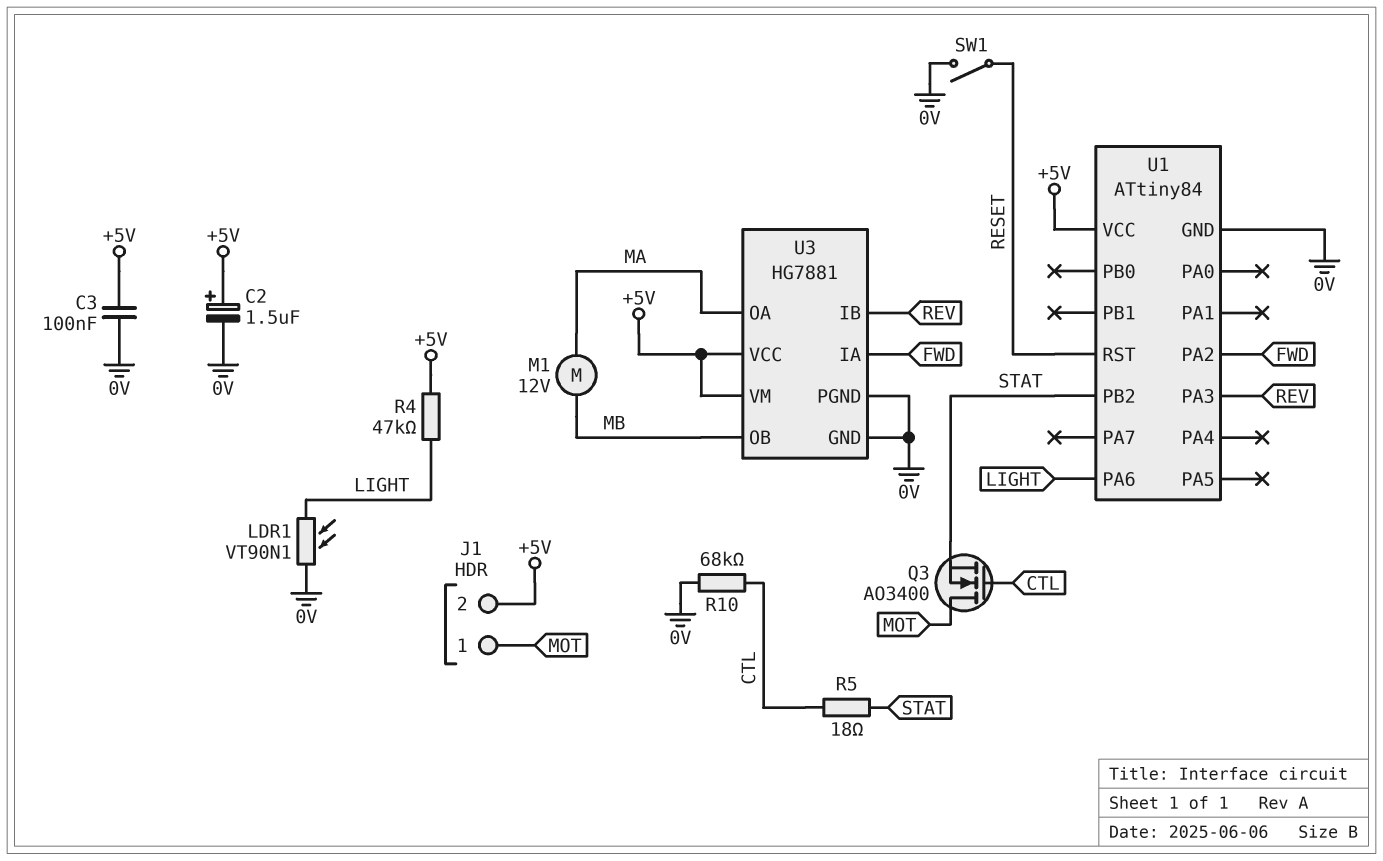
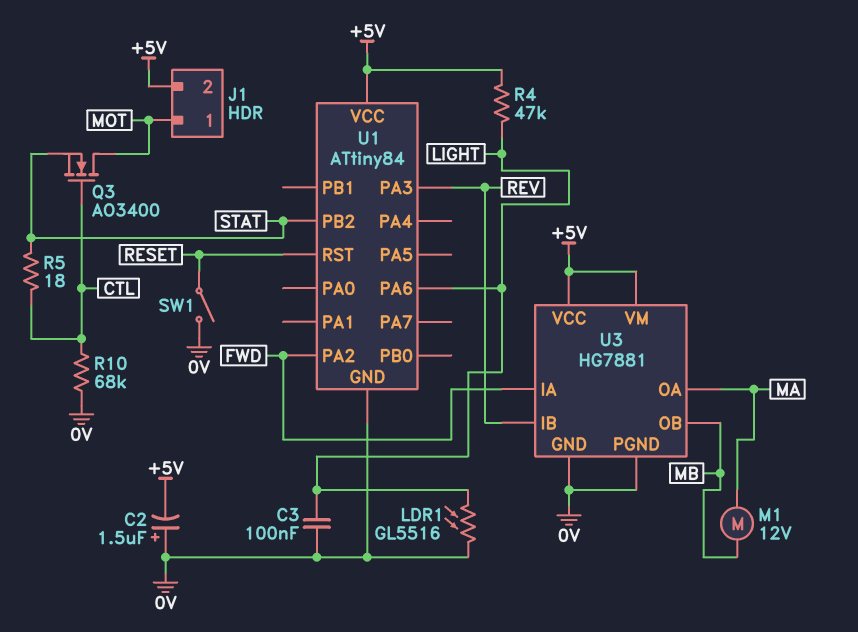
C2: 1.5uF (plus +5V, minus 0V) -> 1.5uF (plus 0V, minus +5V)
C3: 100nF (+5V, 0V) -> 100nF (0V, LIGHT)
LDR1: VT90N1 (0V, LIGHT) -> GL5516 (0V, LIGHT)

